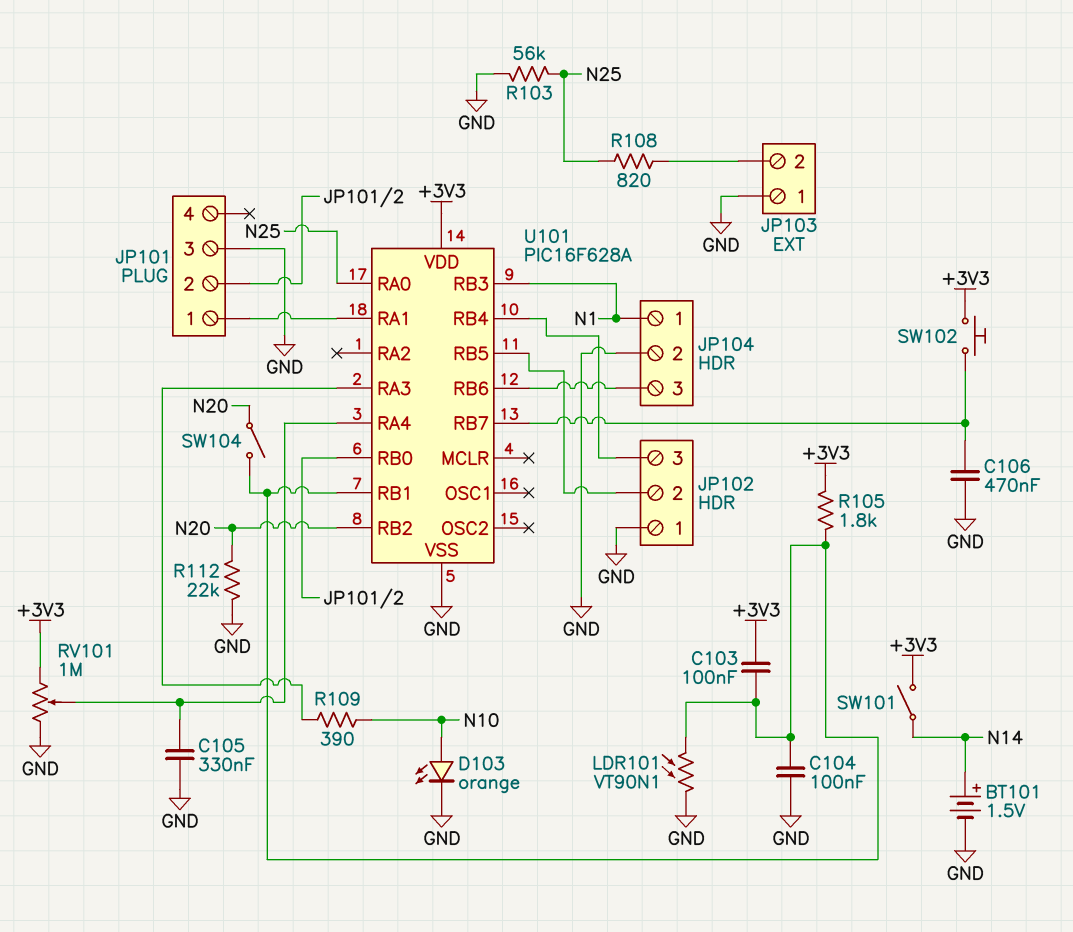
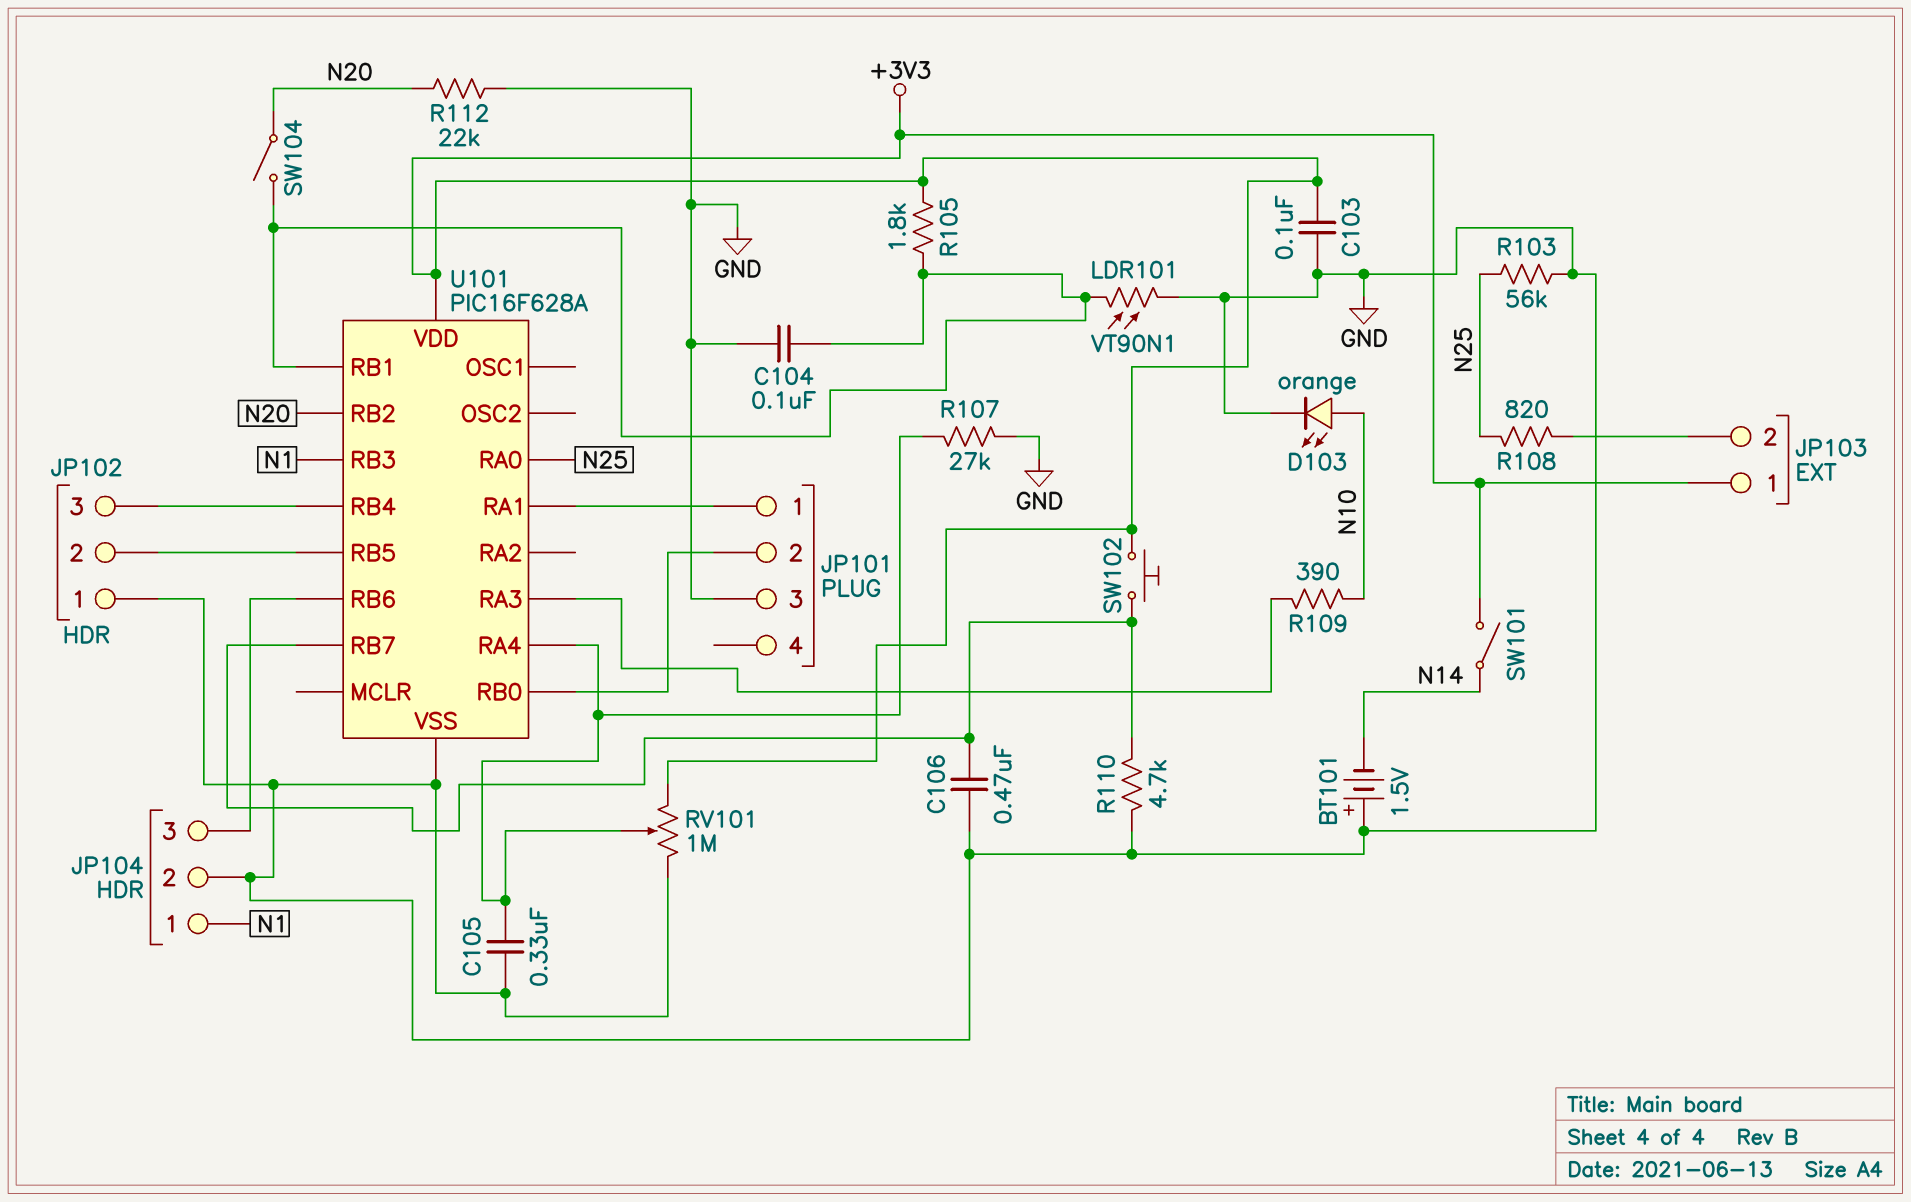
BT101: 1.5V (plus N14, minus GND) -> 1.5V (plus GND, minus N14)
C103: 100nF (+3V3, U101/RB1) -> 100nF (+3V3, GND)
JP103 pin 1: GND -> +3V3
R107: none -> 27k (GND, U101/RA4)
R110: none -> 4.7k (GND, U101/RB7)

